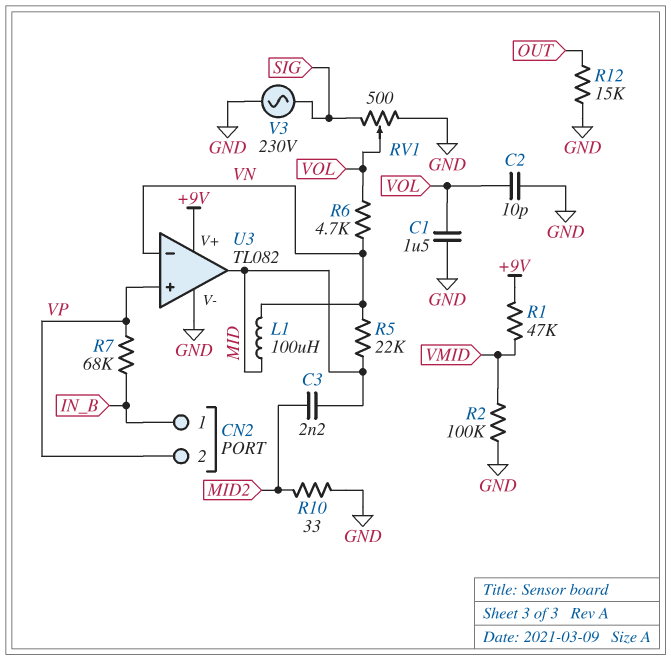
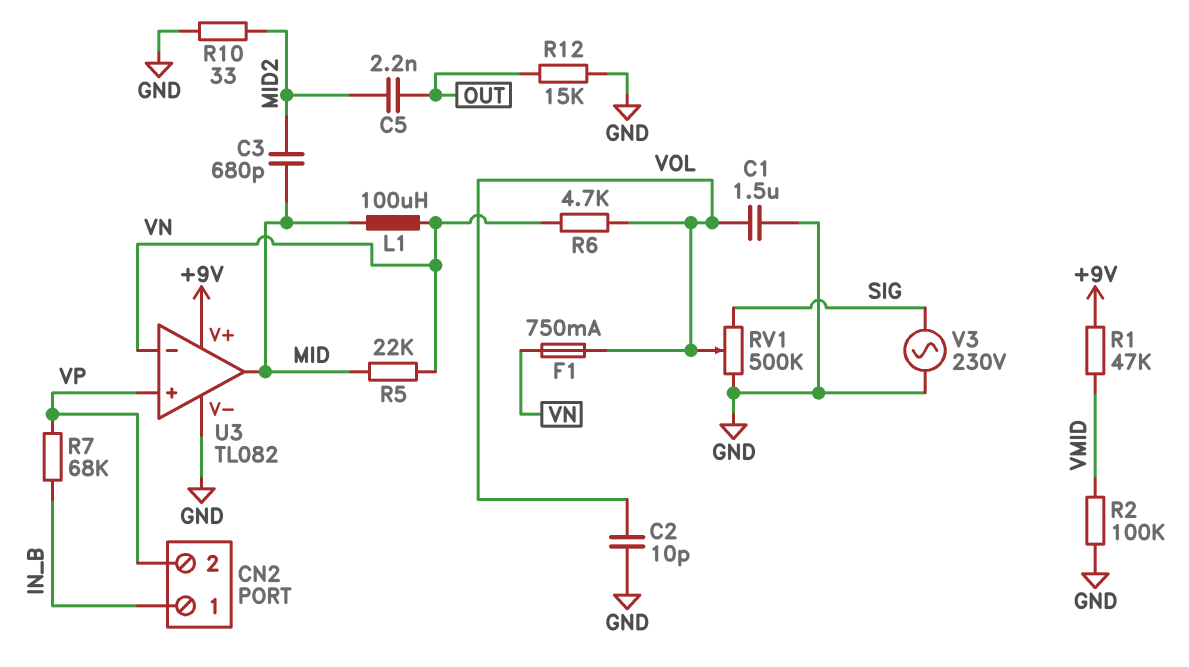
C3: 2.2nF (MID, MID2) -> 680pF (MID, MID2)
C5: none -> 2.2nF (MID2, OUT)
F1: none -> 750mA (VN, VOL)
RV1: 500 (GND, SIG, wiper VOL) -> 500k (GND, SIG, wiper VOL)

